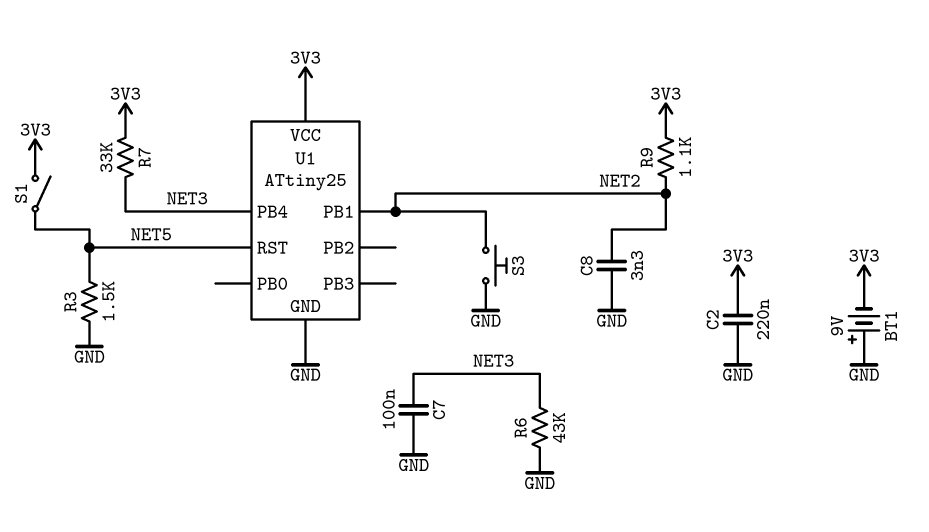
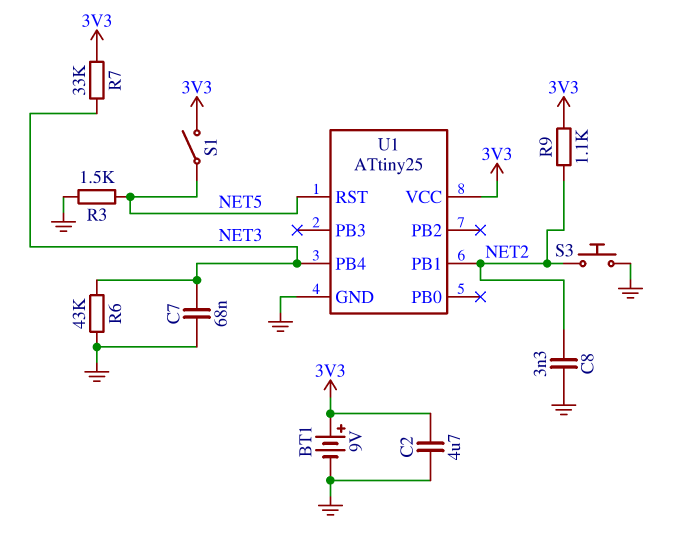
BT1: 9V (plus GND, minus 3V3) -> 9V (plus 3V3, minus GND)
C2: 220nF (3V3, GND) -> 4.7uF (3V3, GND)
C7: 100nF (GND, NET3) -> 68nF (GND, NET3)

